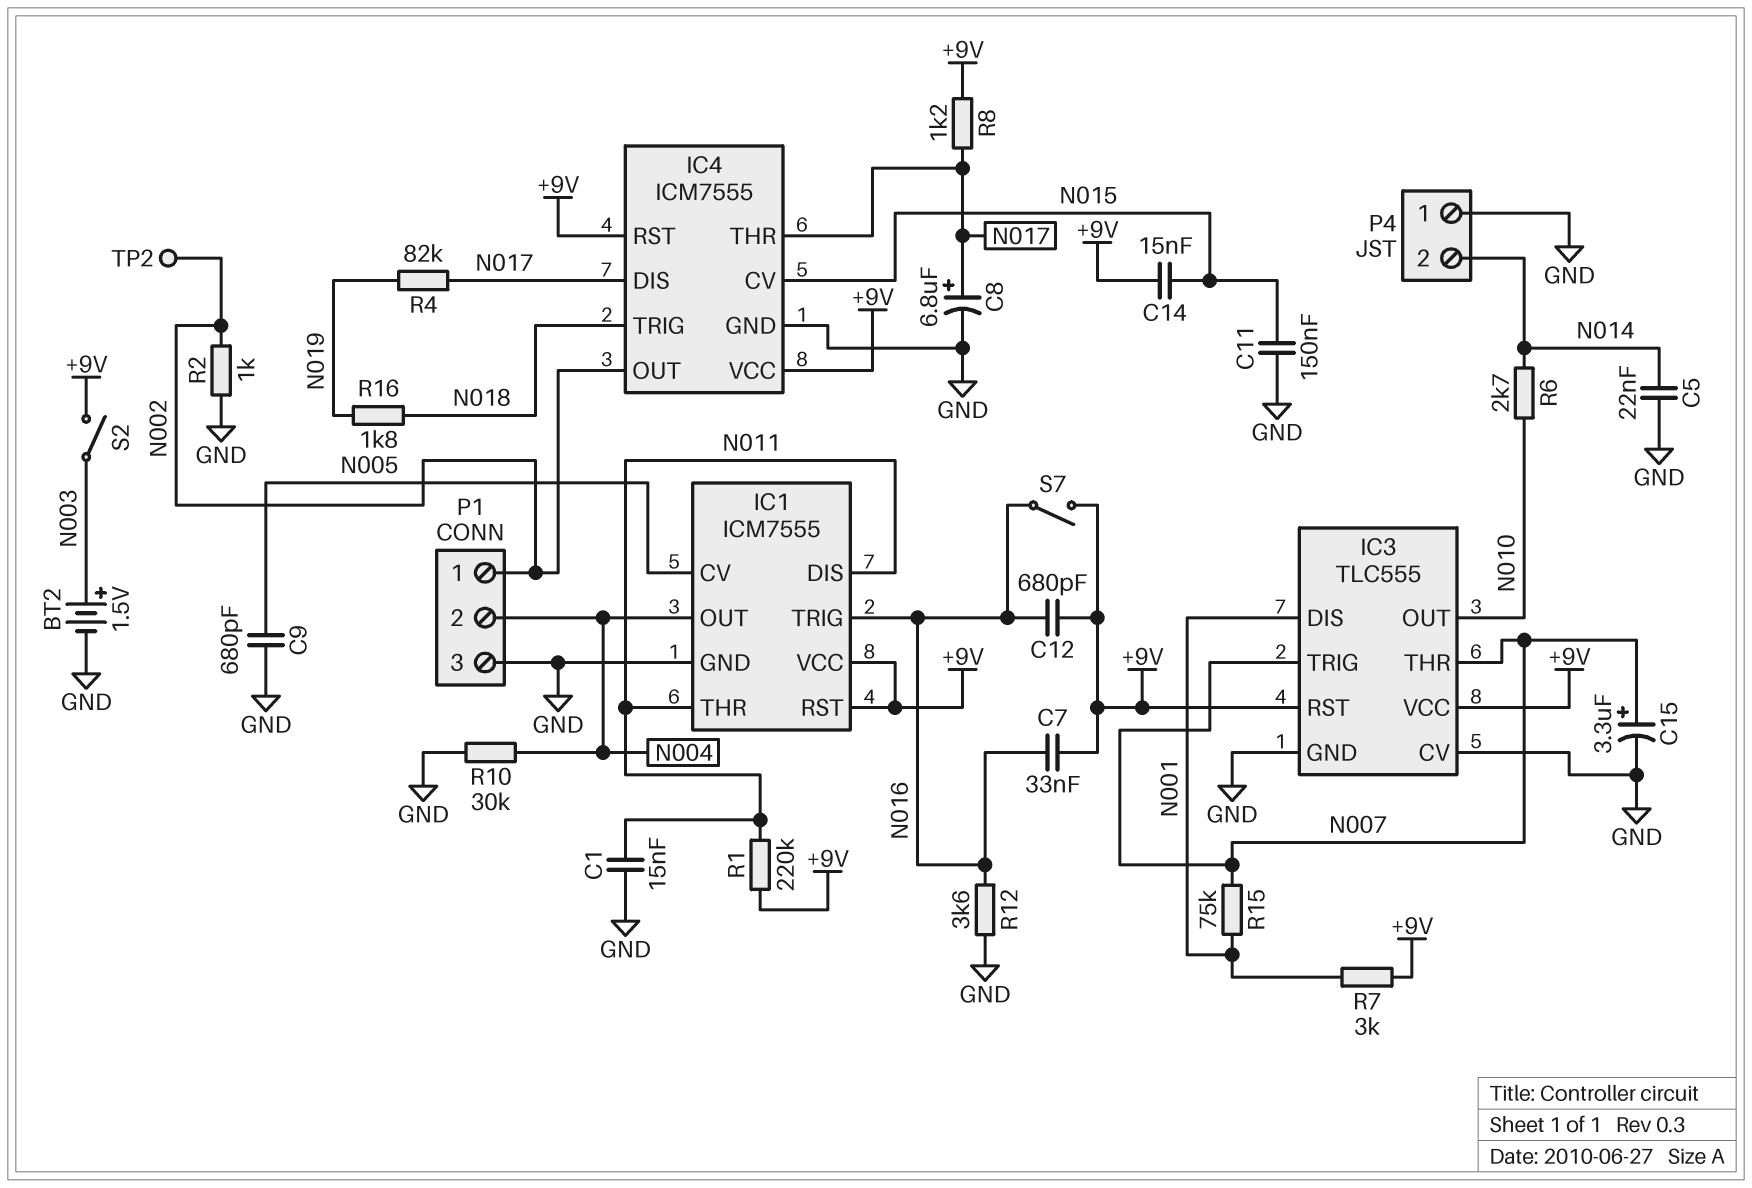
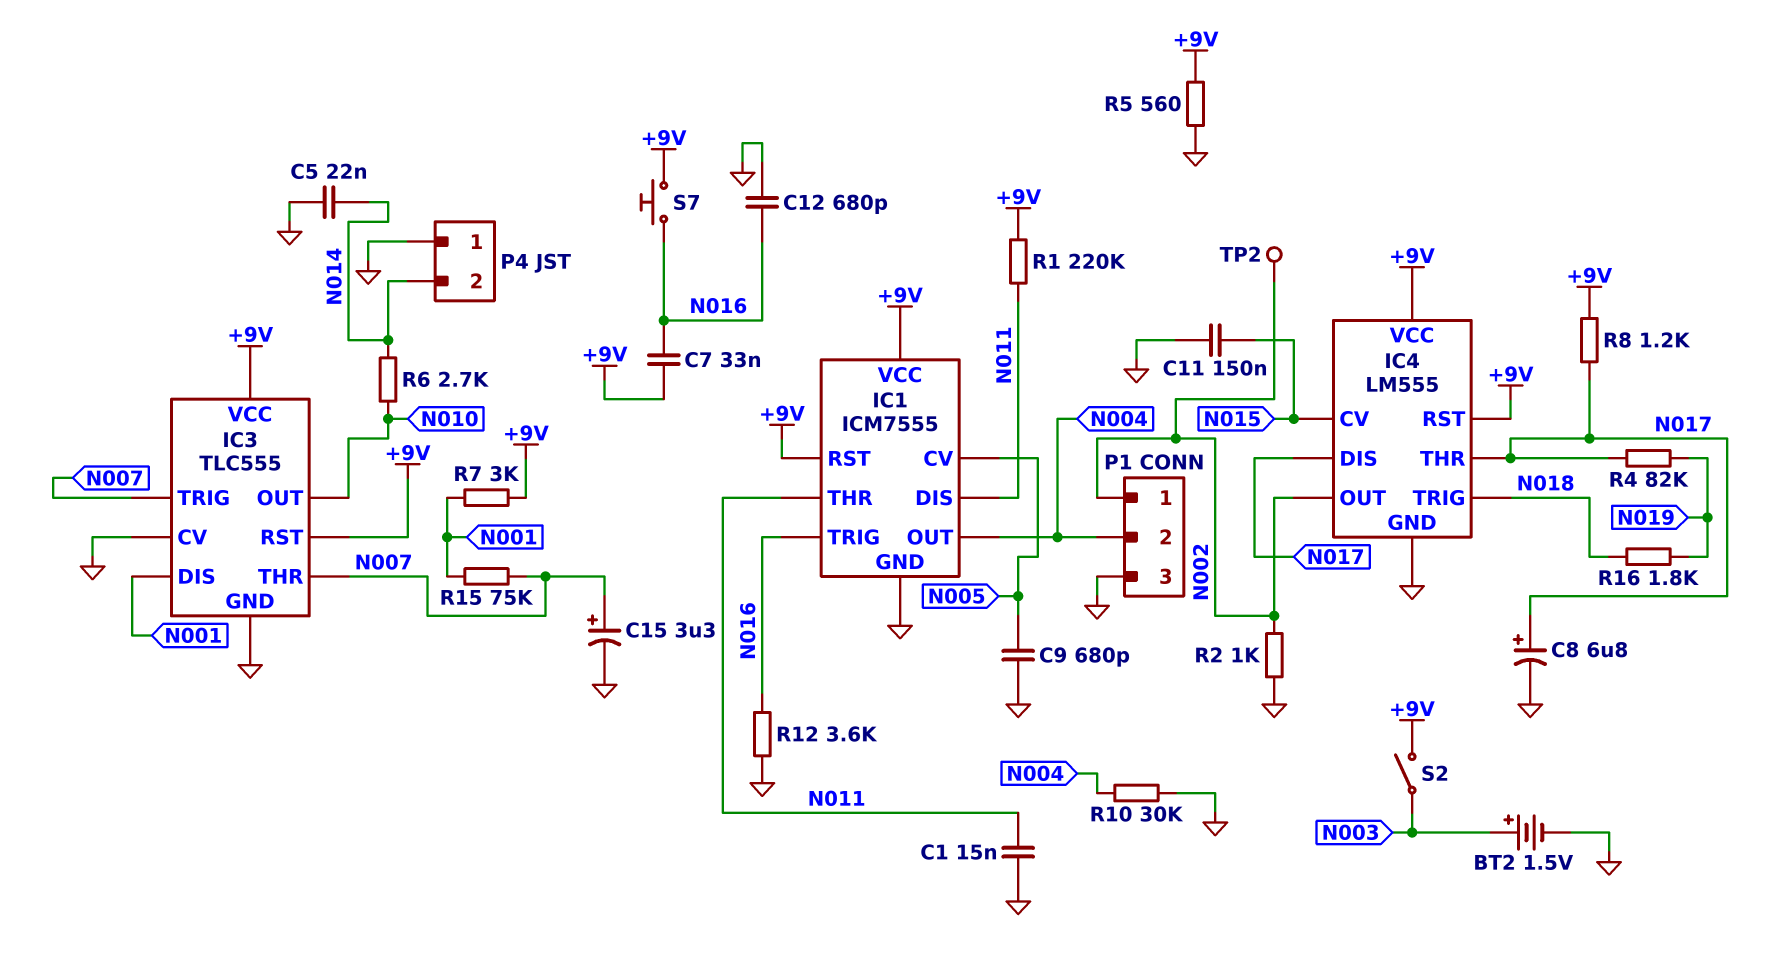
C12: 680pF (+9V, N016) -> 680pF (GND, N016)
C14: 15nF (+9V, N015) -> none
IC4: ICM7555 -> LM555
R5: none -> 560 (+9V, GND)
S7: switch (+9V, N016) -> button (+9V, N016)

